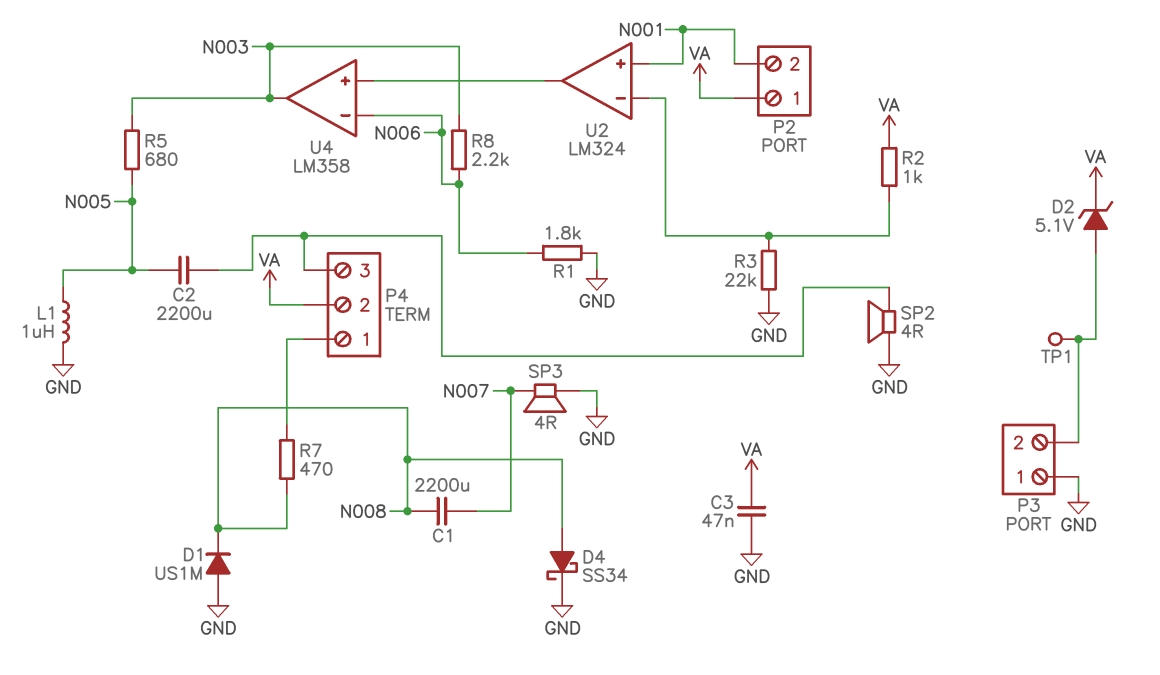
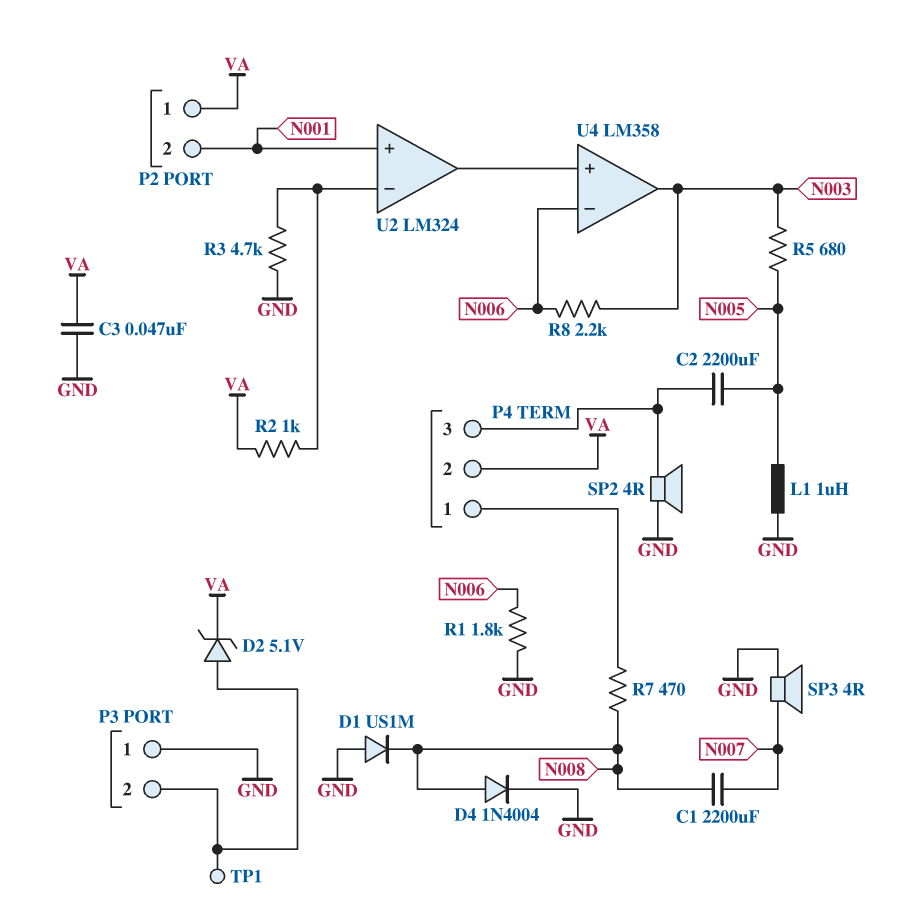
D4: schottky SS34 (A N008, K GND) -> diode 1N4004 (A N008, K GND)
R3: 22k (GND, U2/in-) -> 4.7k (GND, U2/in-)

